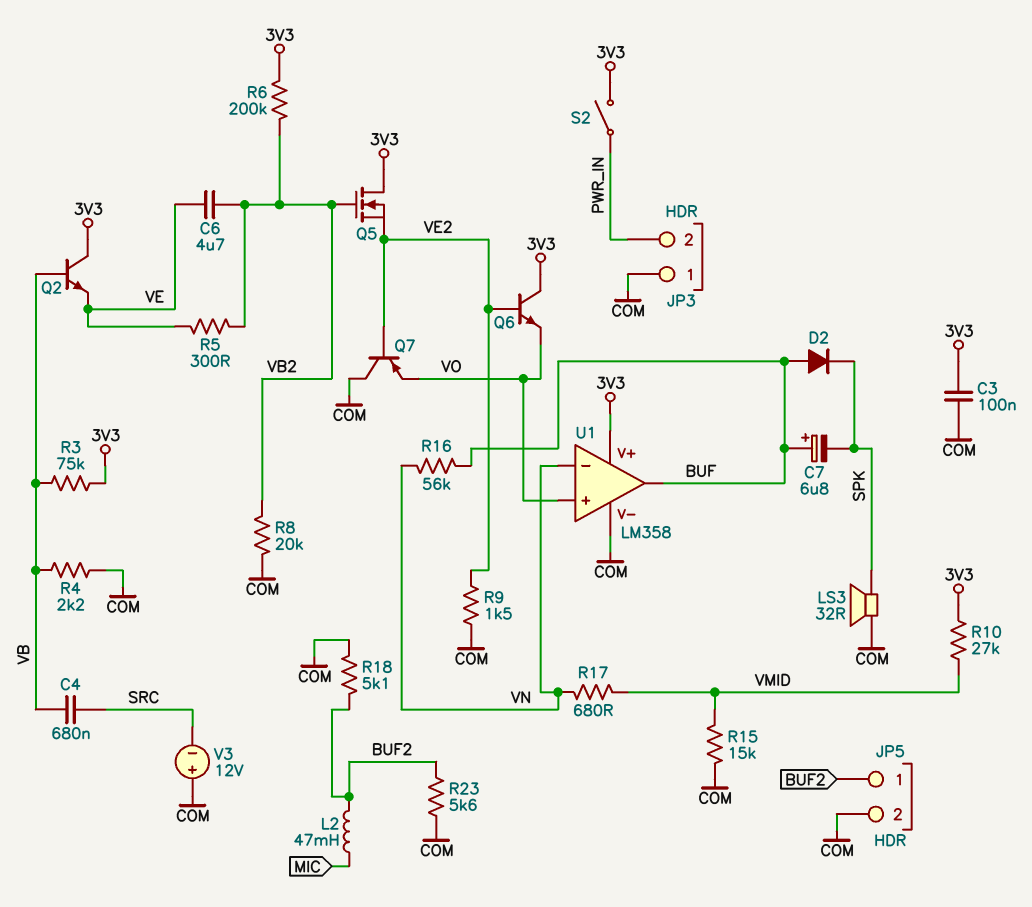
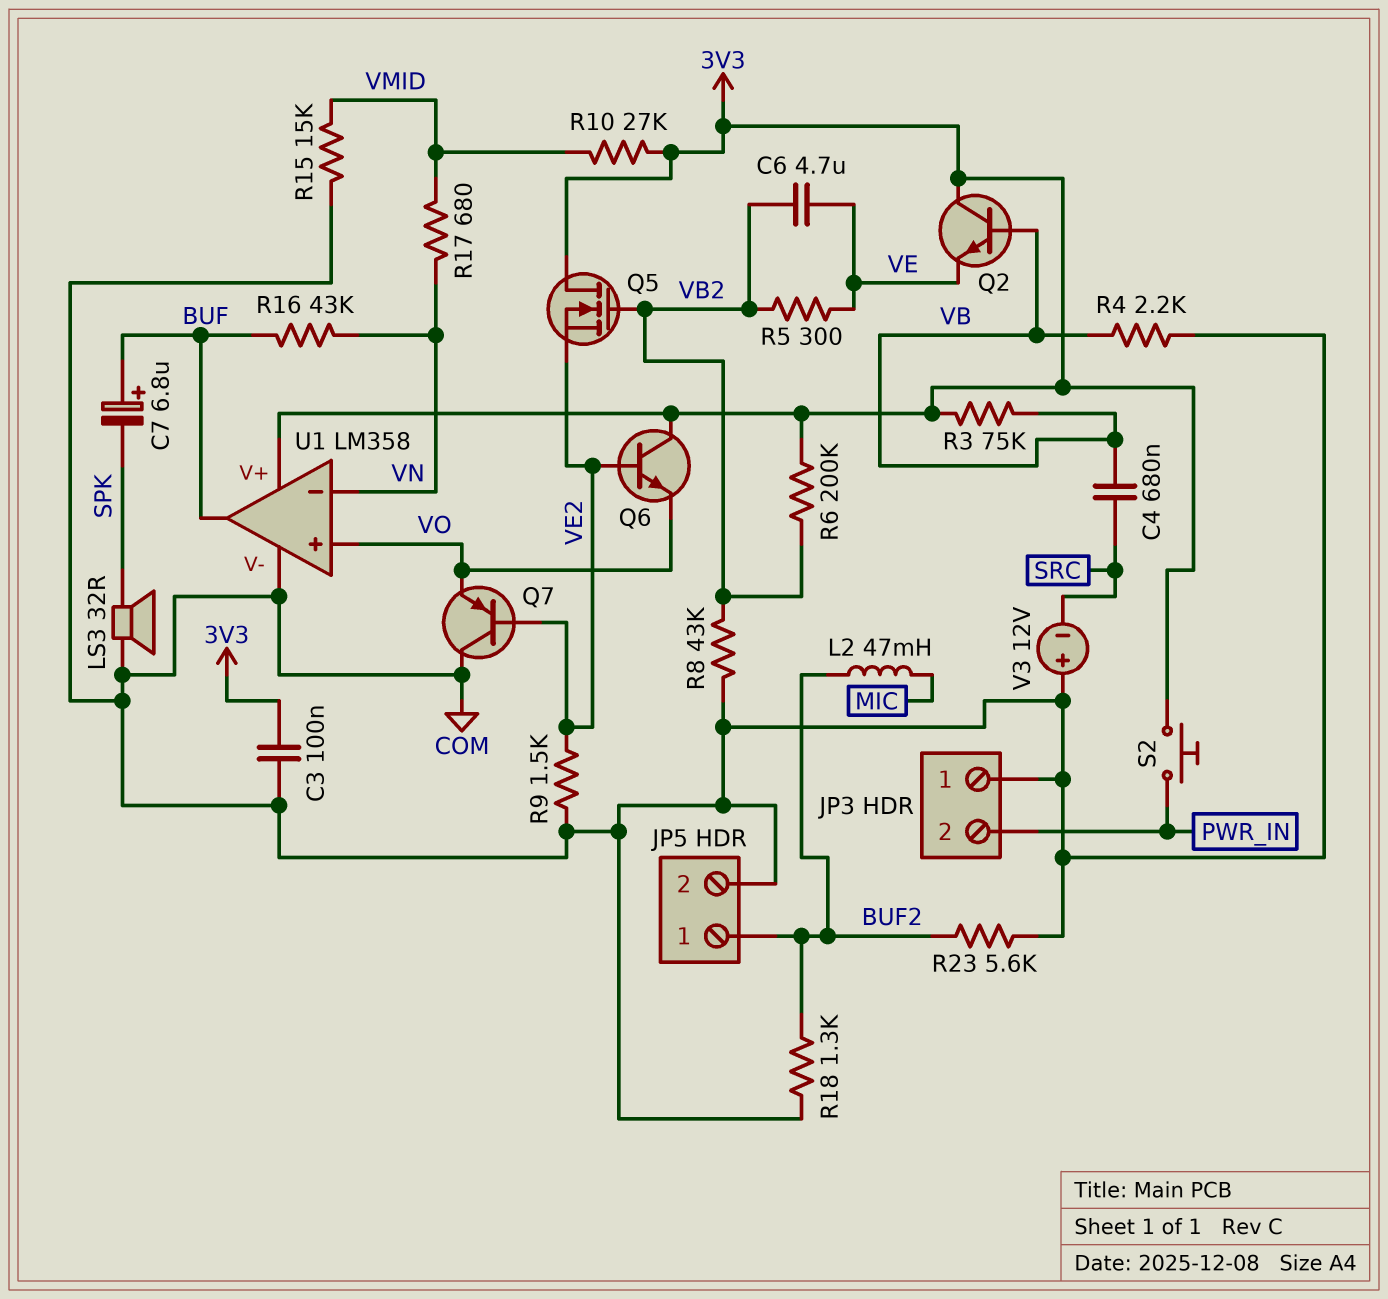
D2: diode (A BUF, K SPK) -> none
R8: 20k (COM, VB2) -> 43k (COM, VB2)
R16: 56k (BUF, VN) -> 43k (BUF, VN)
R18: 5.1k (BUF2, COM) -> 1.3k (BUF2, COM)
S2: switch (3V3, PWR_IN) -> button (3V3, PWR_IN)

